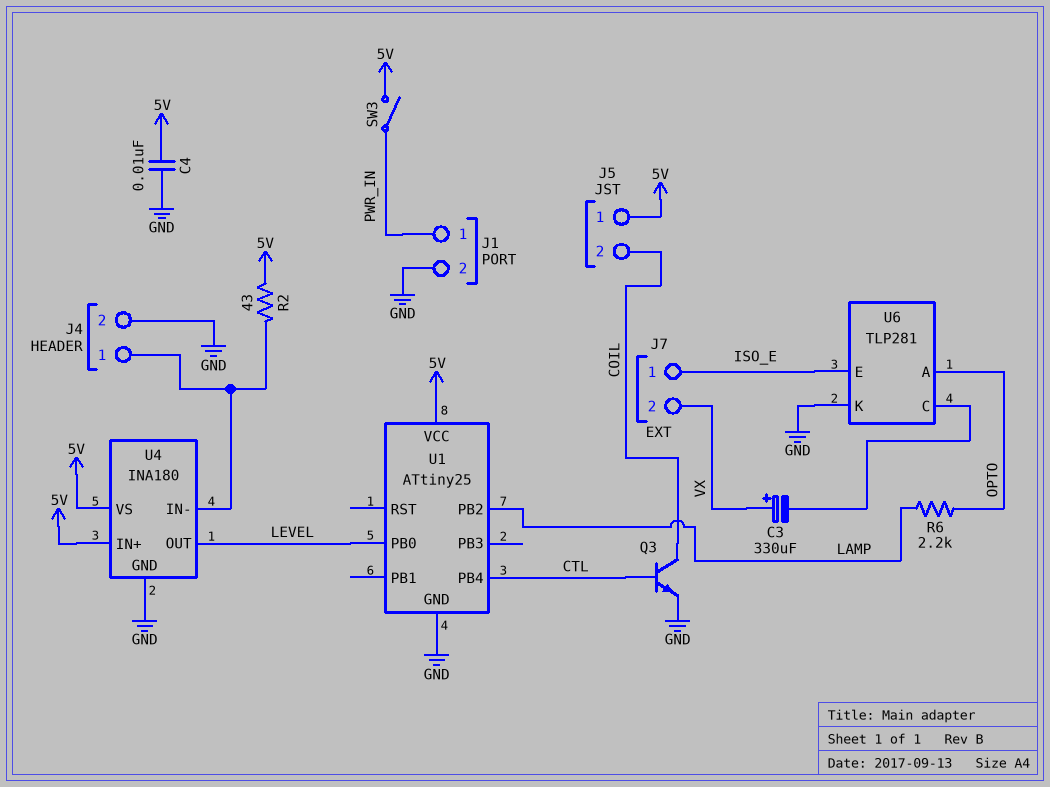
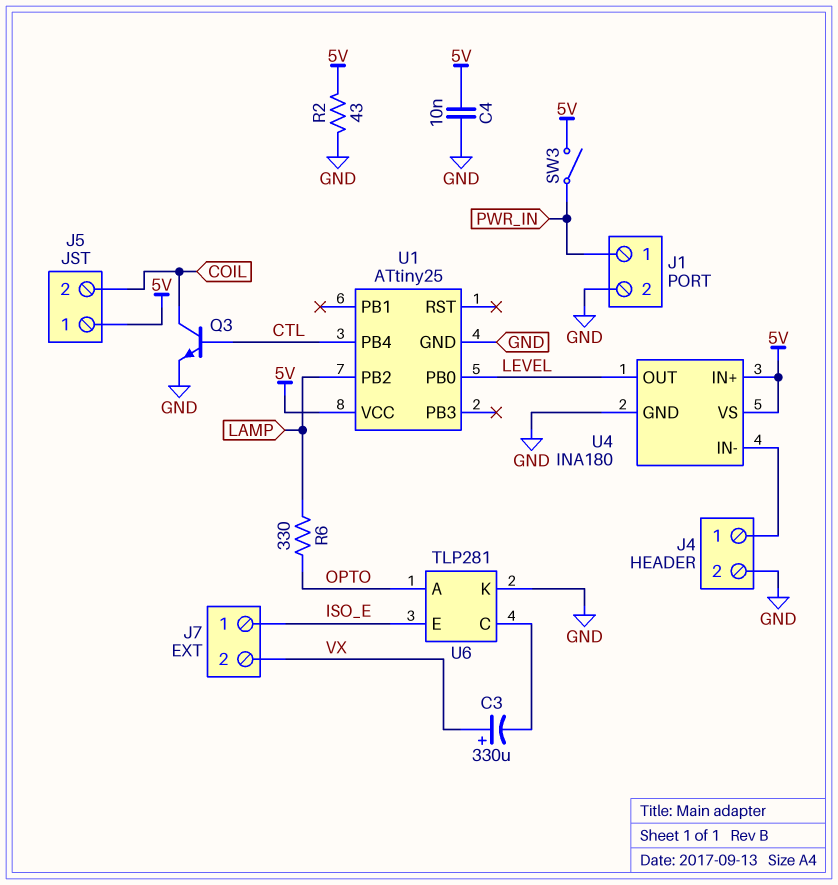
R2: 43 (5V, J4/1) -> 43 (5V, GND)
R6: 2.2k (LAMP, OPTO) -> 330 (LAMP, OPTO)

